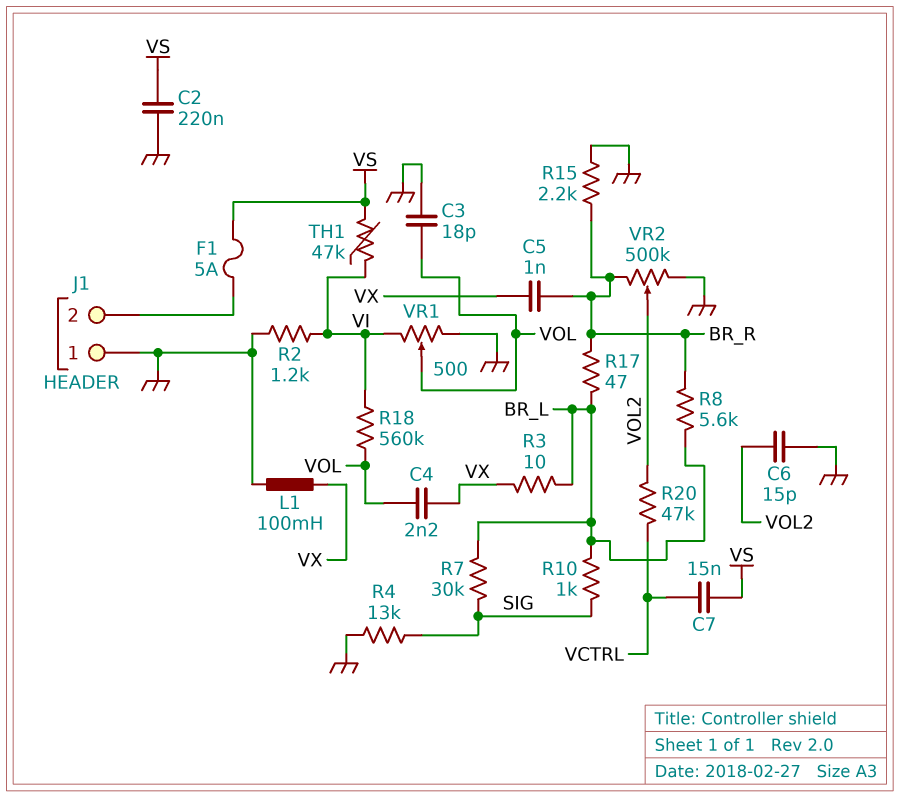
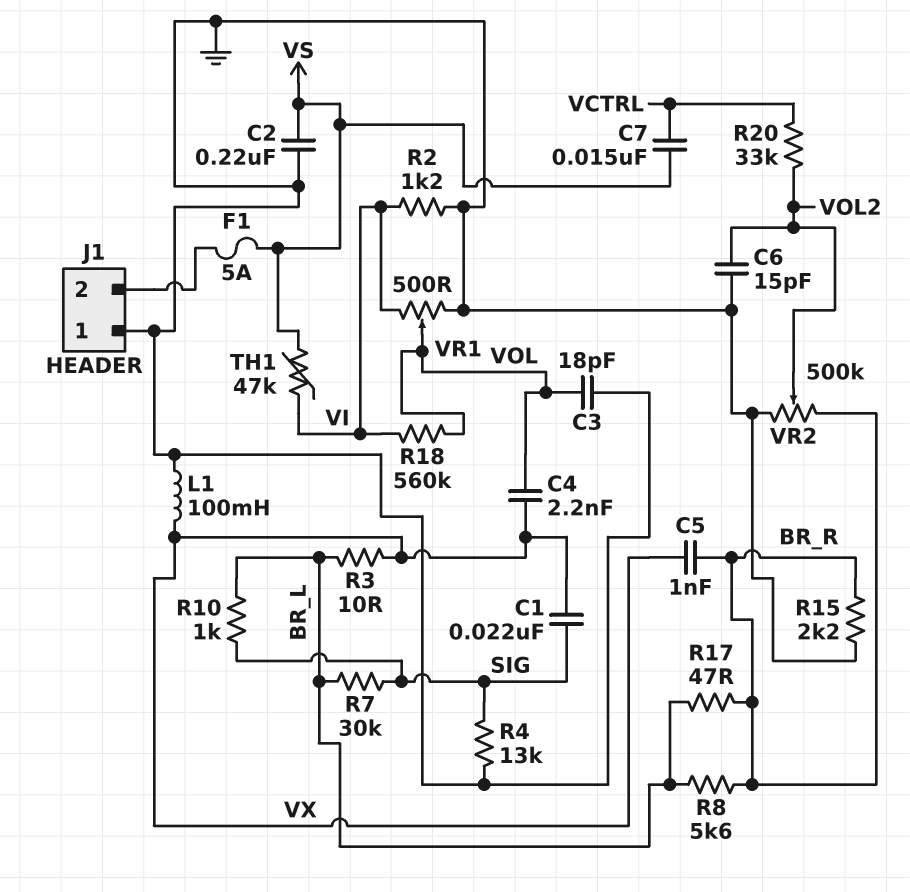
C1: none -> 22nF (SIG, VX)
R20: 47k (VCTRL, VOL2) -> 33k (VCTRL, VOL2)

